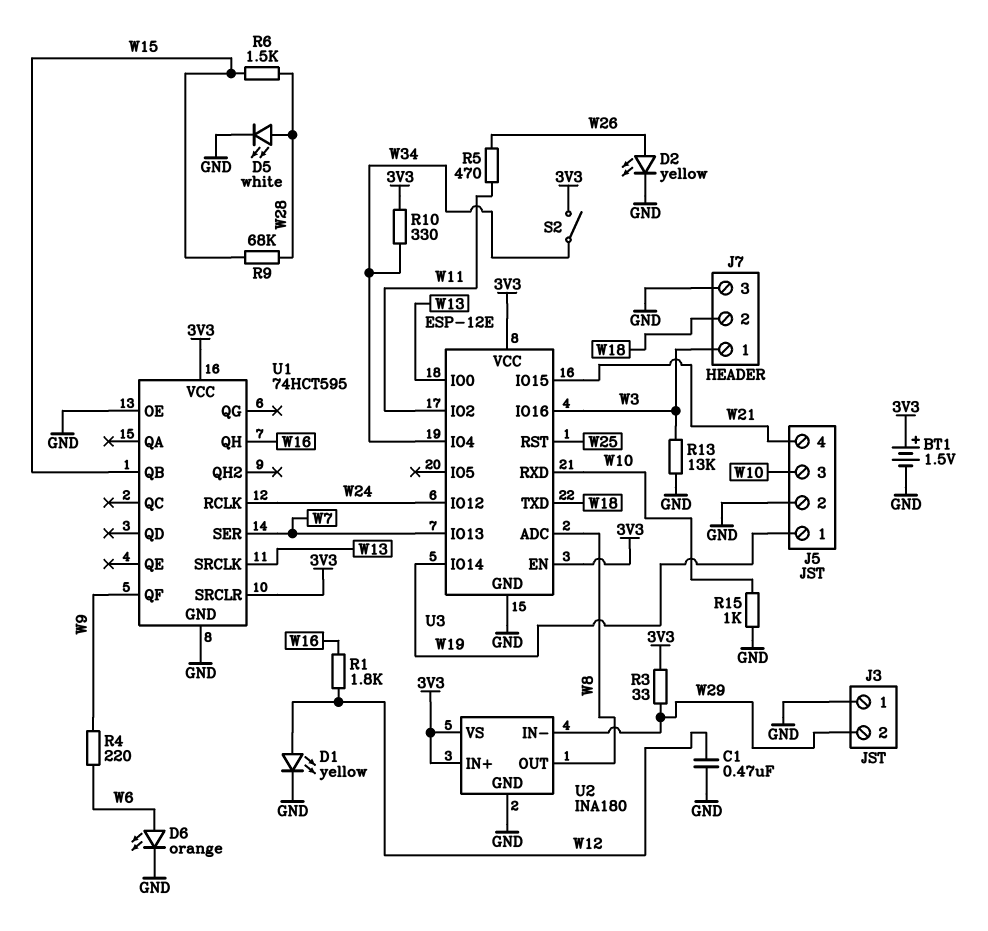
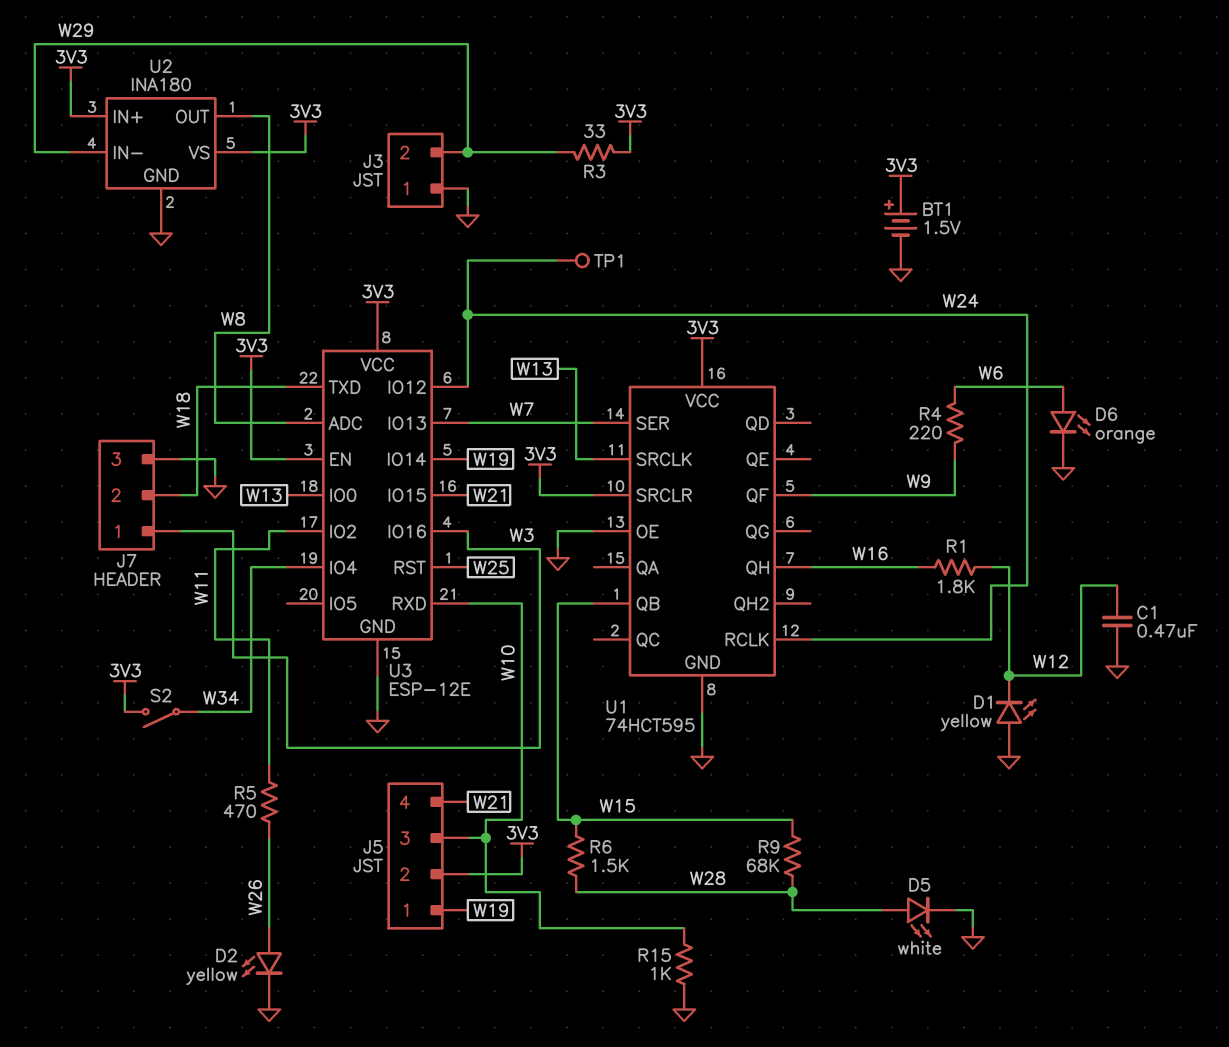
D1: LED yellow (A W12, K GND) -> LED yellow (A GND, K W12)
J5 pin 2: GND -> 3V3
R10: 330 (3V3, W34) -> none
R13: 13k (GND, W3) -> none
TP1: none -> test point (W24)

